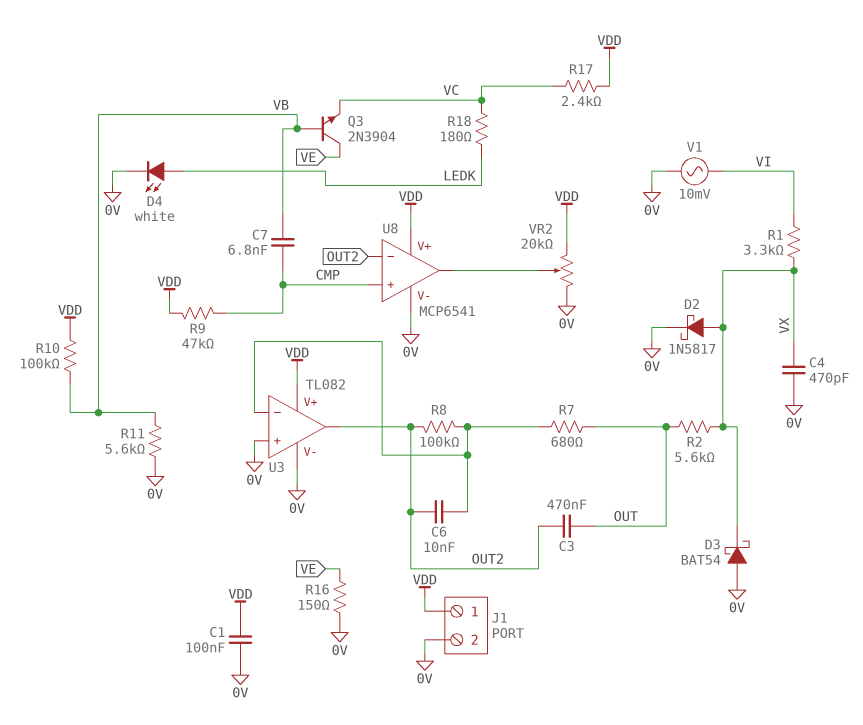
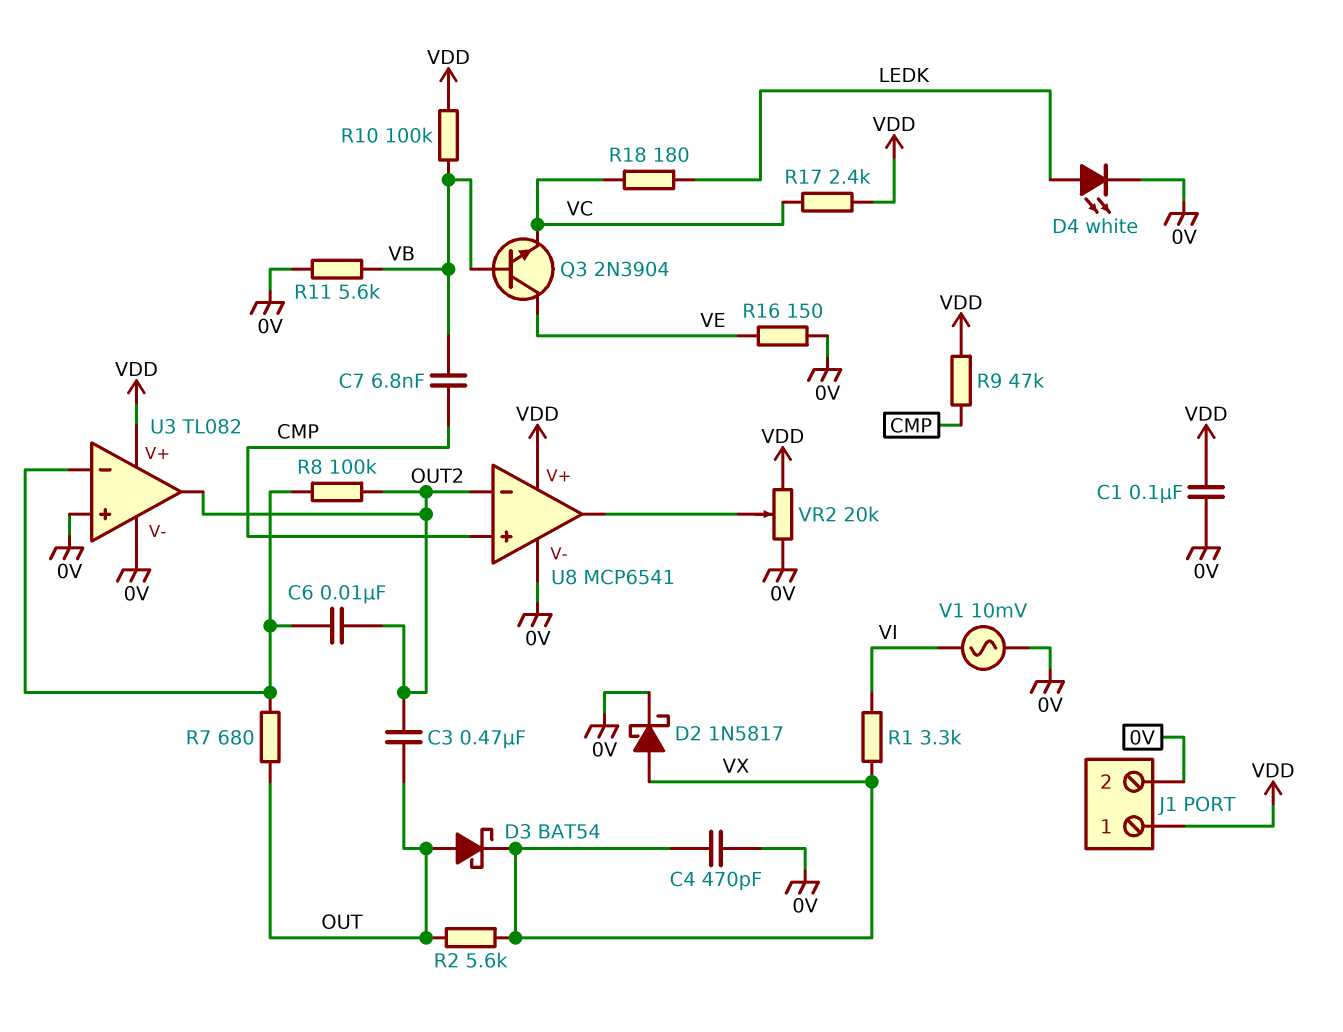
D3: schottky BAT54 (A 0V, K VX) -> schottky BAT54 (A OUT, K VX)

